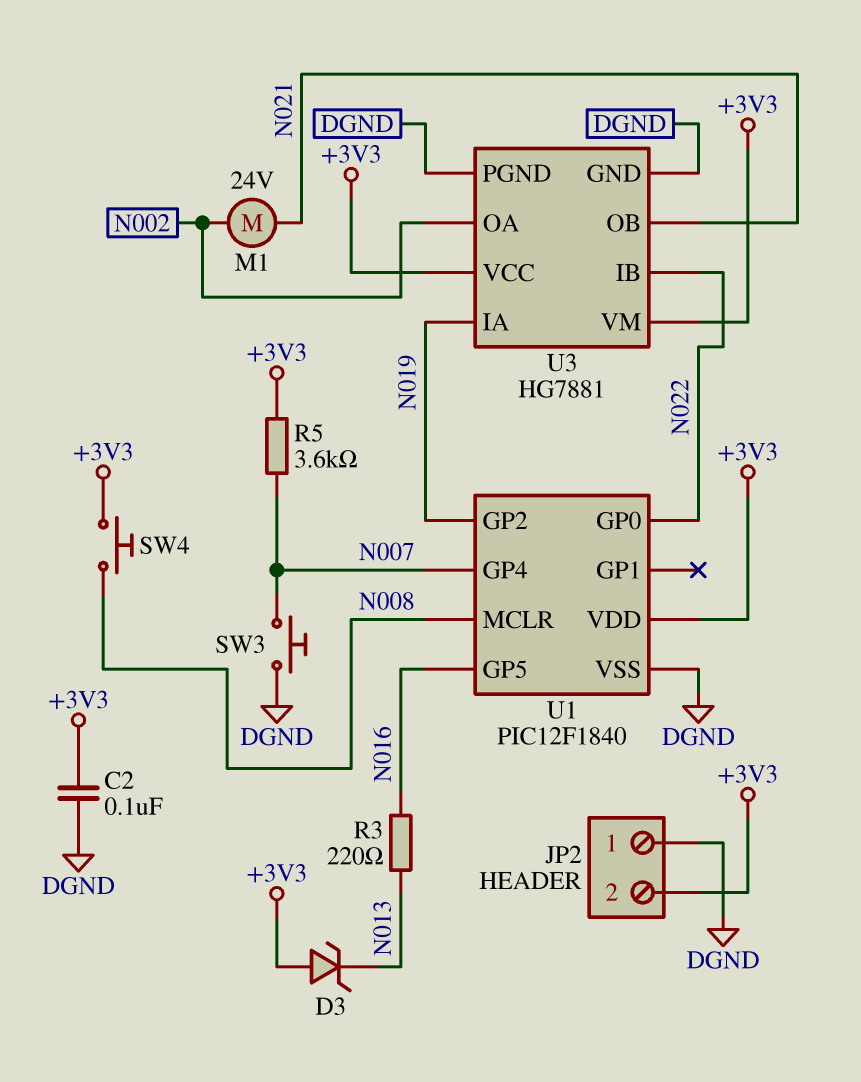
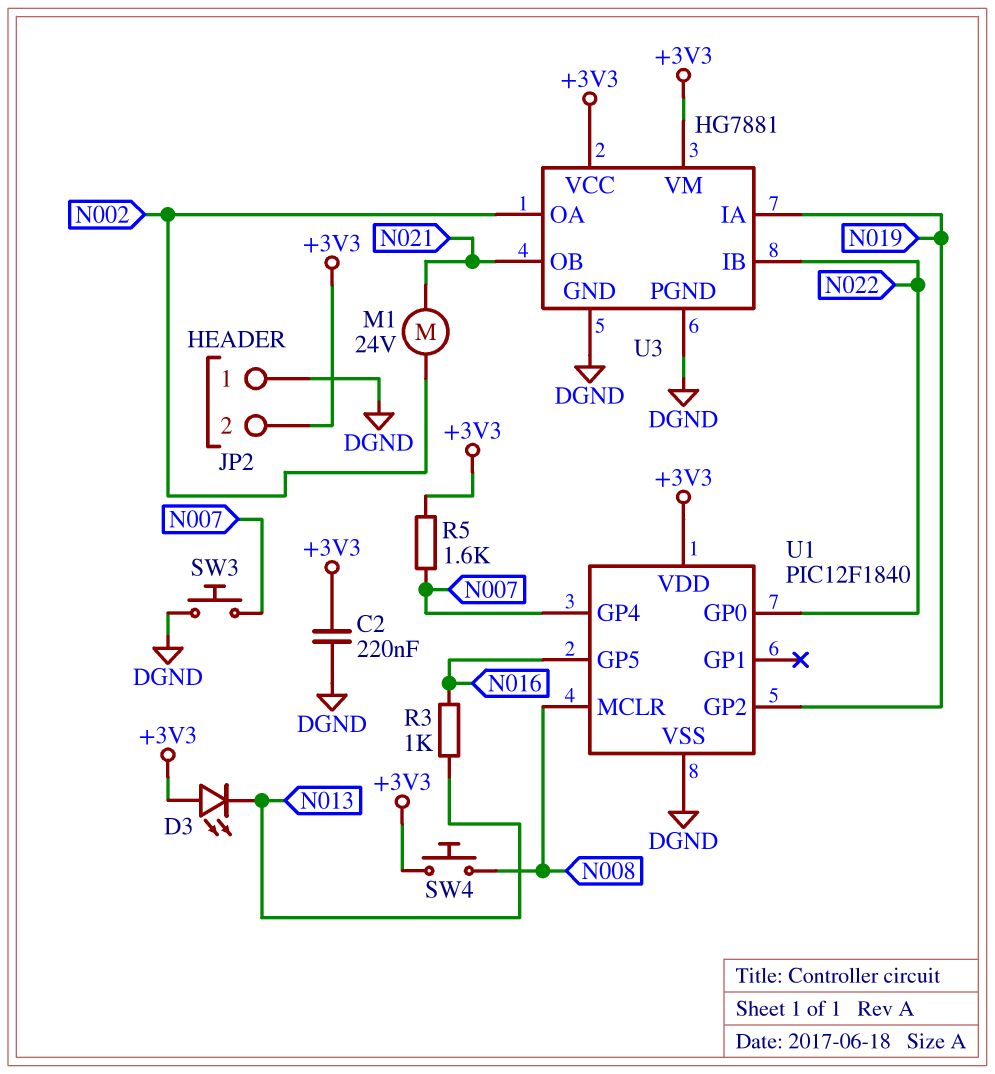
C2: 100nF (+3V3, DGND) -> 220nF (+3V3, DGND)
D3: zener (A +3V3, K N013) -> LED (A +3V3, K N013)
R3: 220 (N013, N016) -> 1k (N013, N016)
R5: 3.6k (+3V3, N007) -> 1.6k (+3V3, N007)

